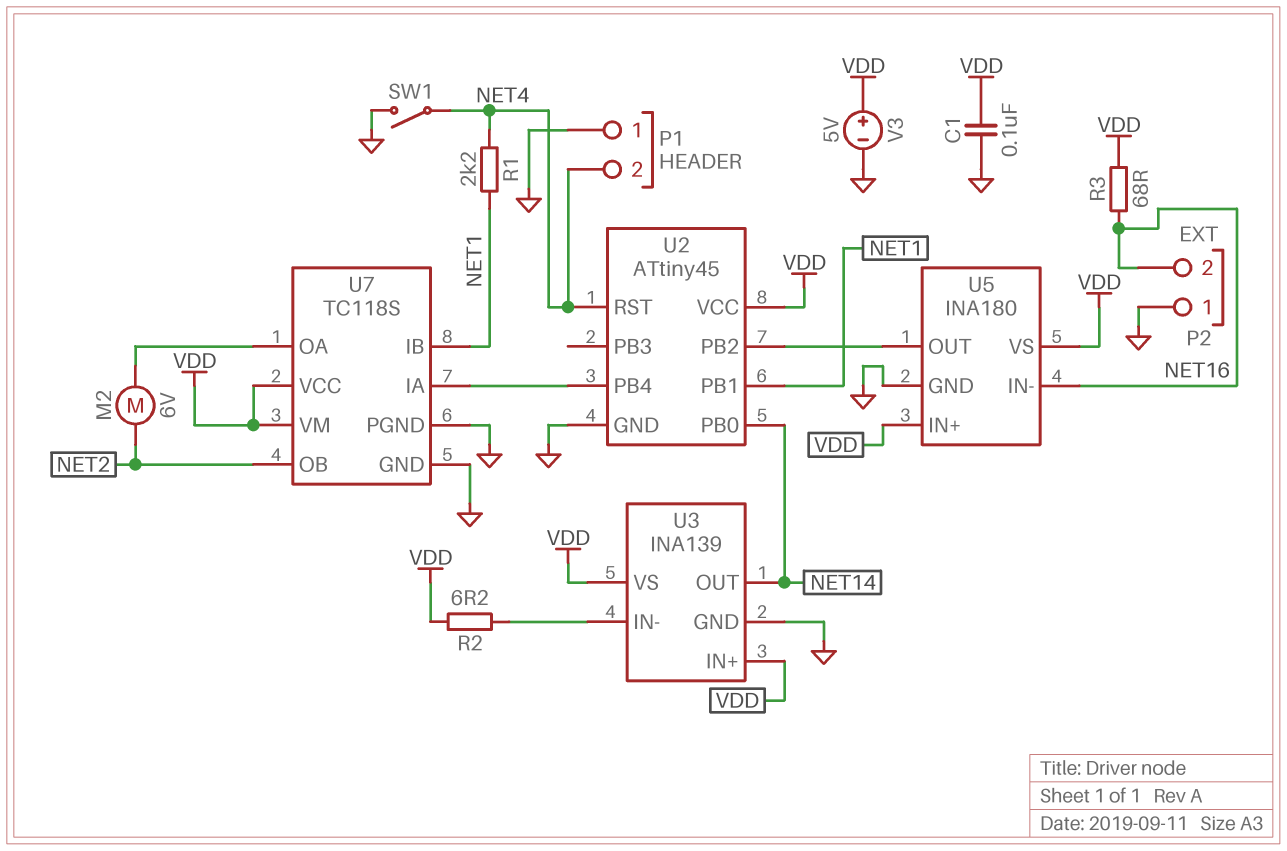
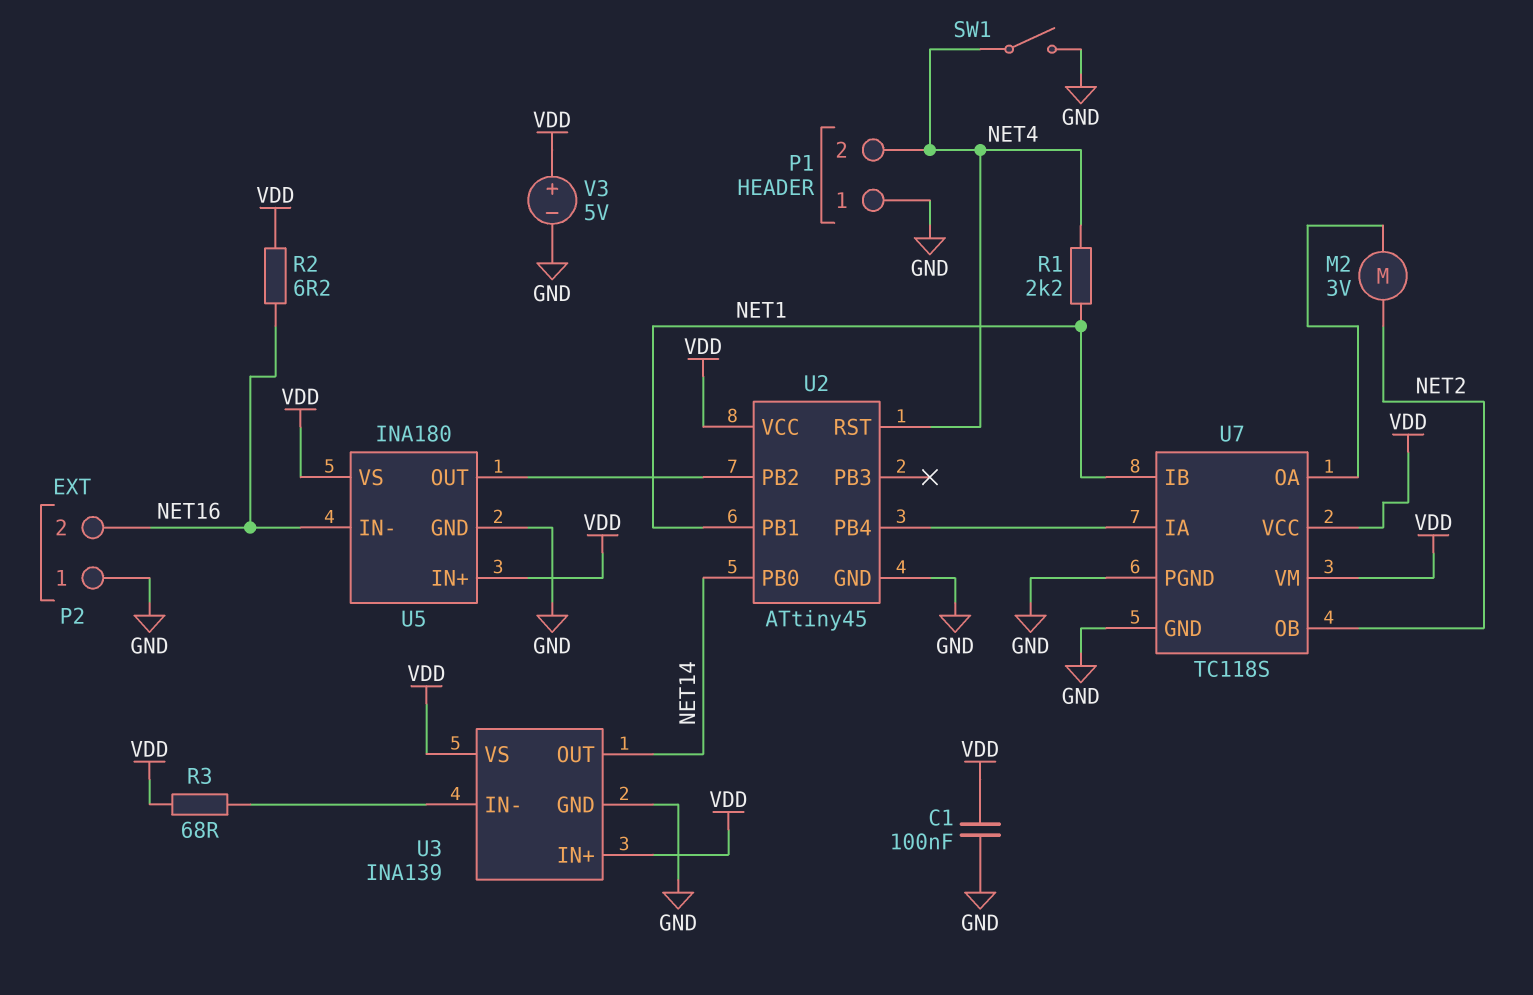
M2: motor 6V (NET2, U7/OA) -> motor 3V (NET2, U7/OA)
R2: 6.2 (U3/IN-, VDD) -> 6.2 (NET16, VDD)
R3: 68 (NET16, VDD) -> 68 (U3/IN-, VDD)

